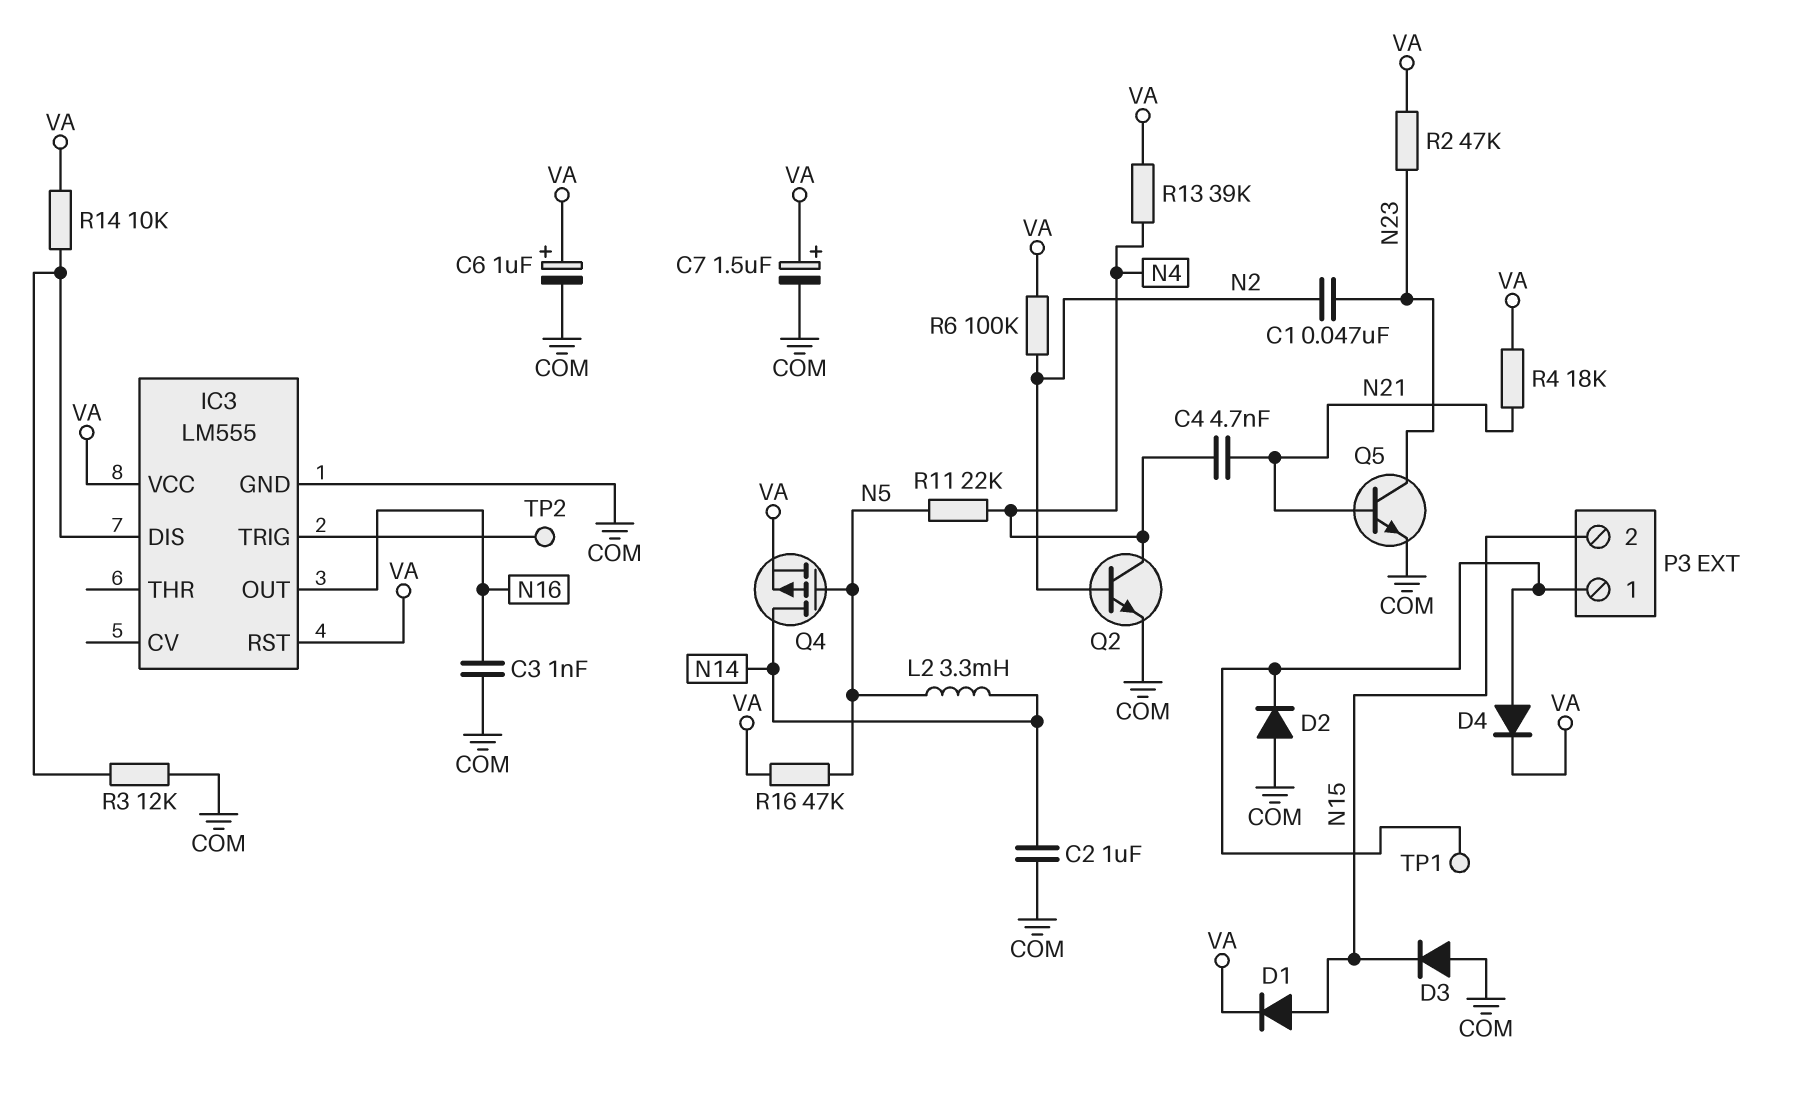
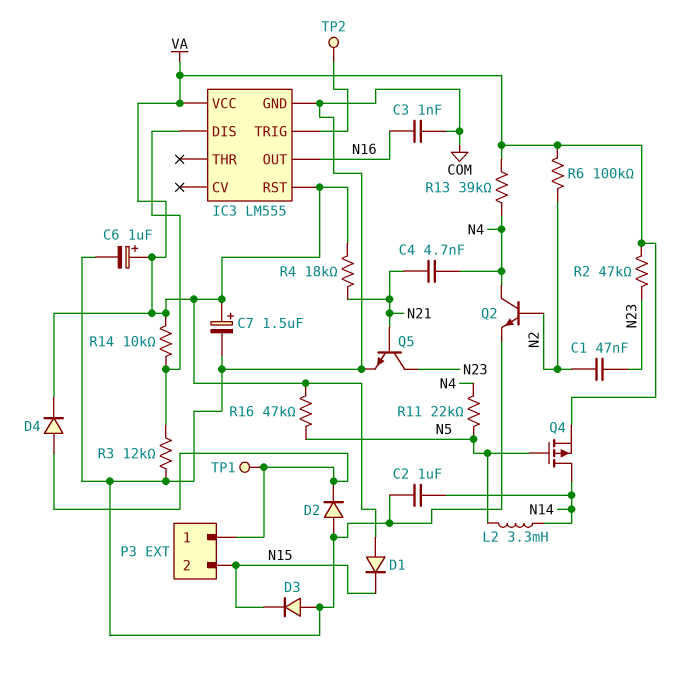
D1: diode (A N15, K VA) -> diode (A VA, K N15)

